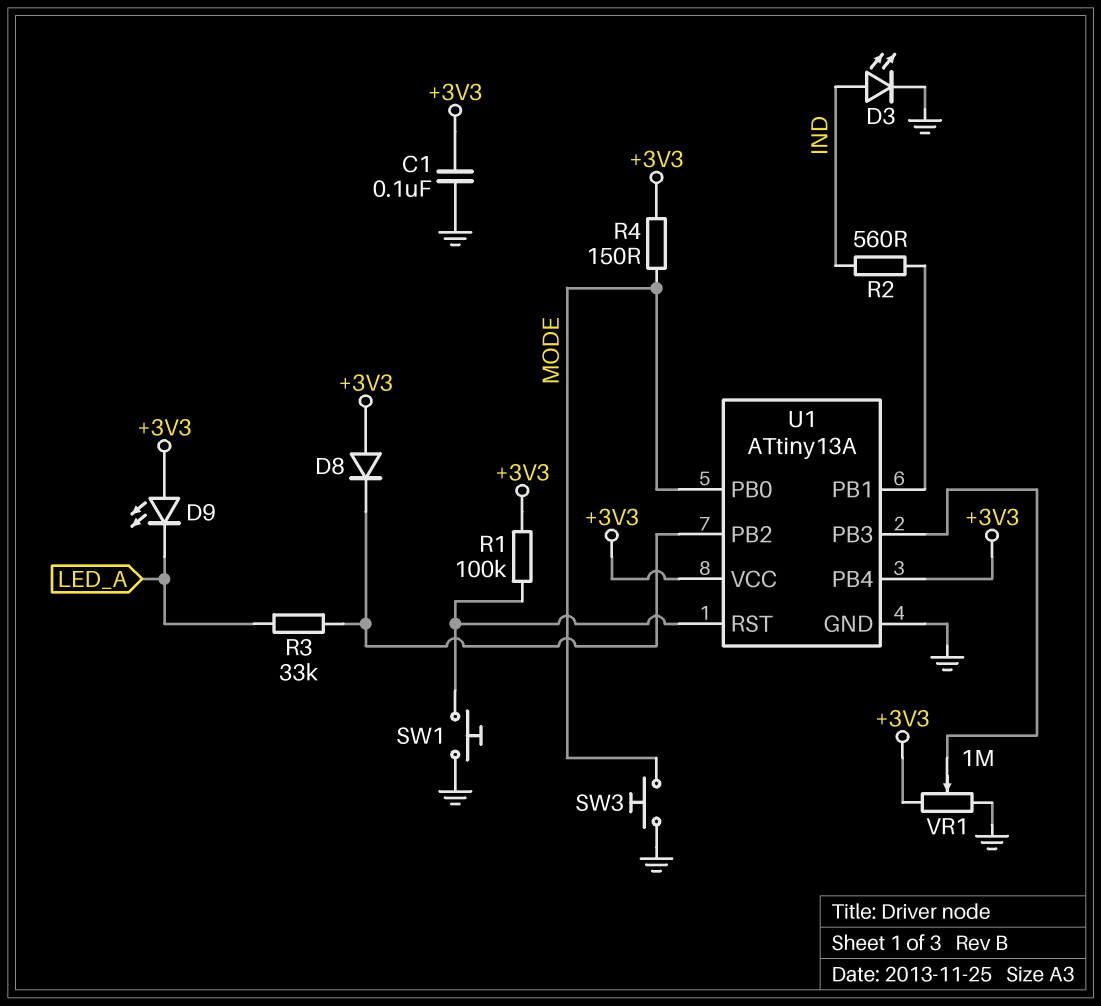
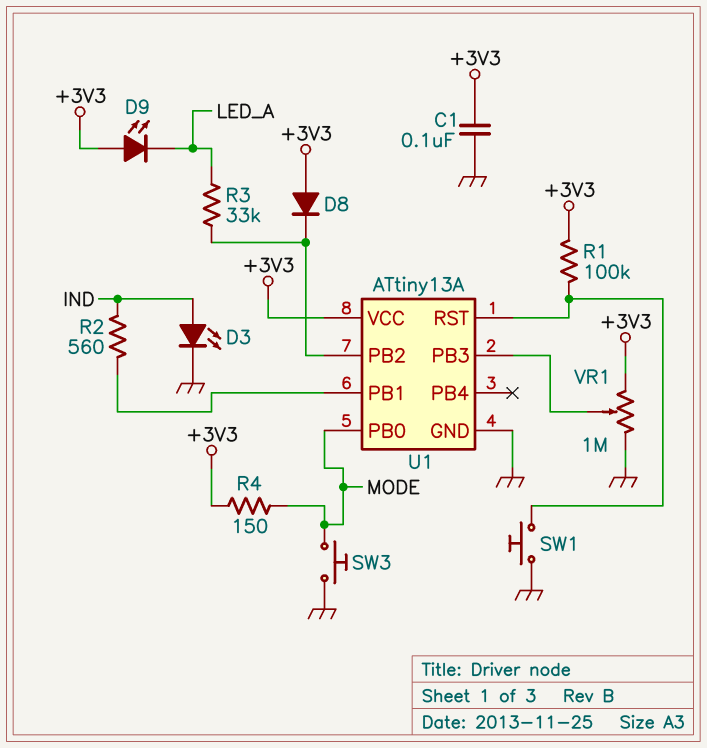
U1 pin PB4: +3V3 -> none

